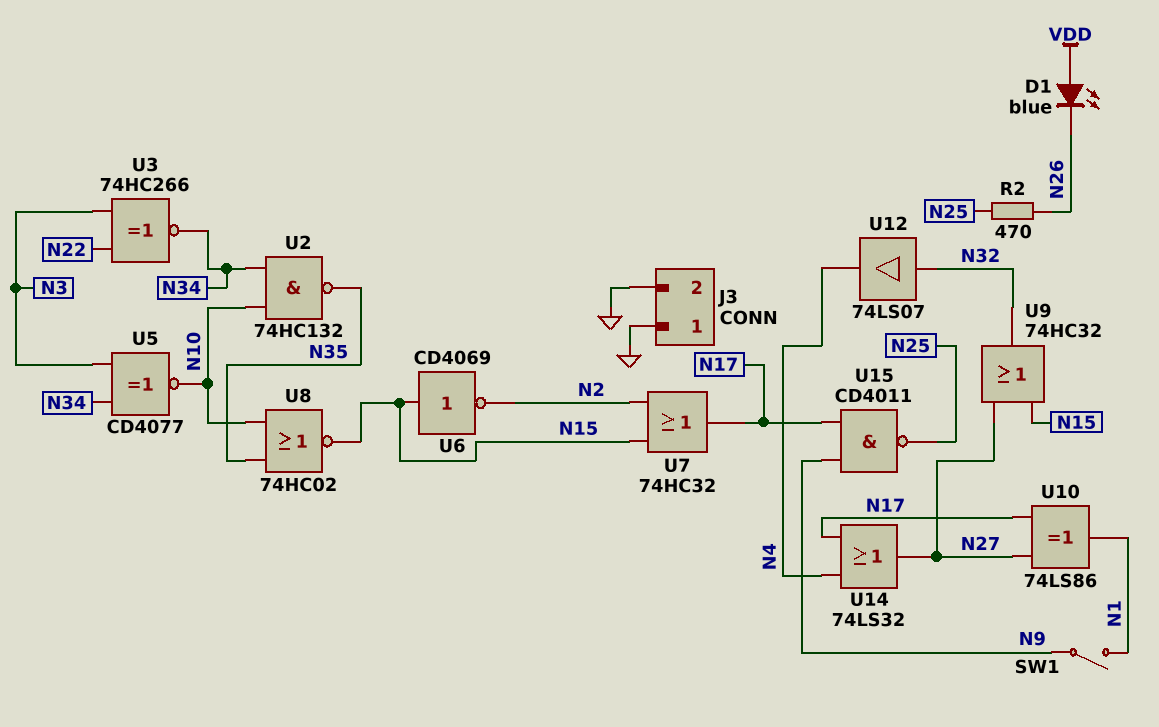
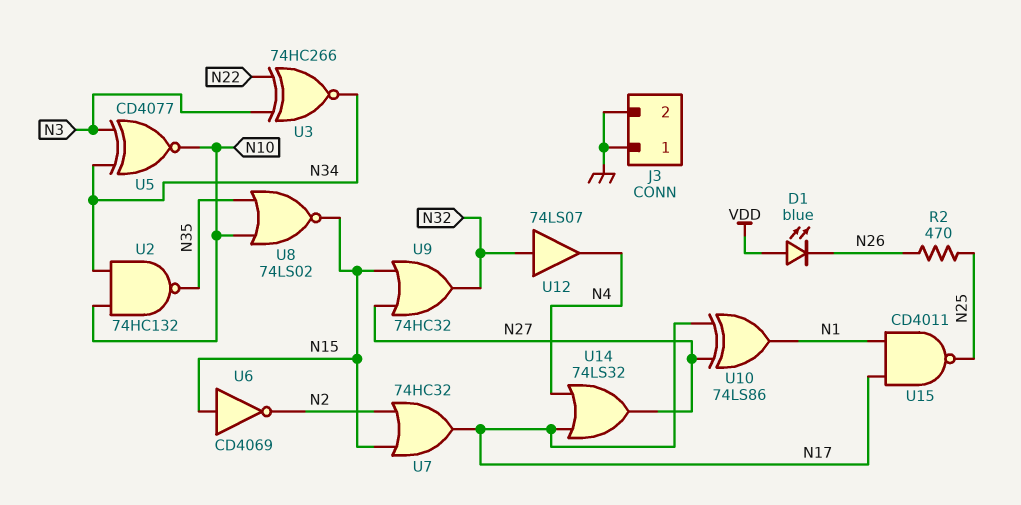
SW1: switch (N1, N9) -> none
U8: NOR 74HC02 (in N10, in N35, out N15) -> NOR 74LS02 (in N10, in N35, out N15)
U15: NAND CD4011 (in N9, in N17, out N25) -> NAND CD4011 (in N1, in N17, out N25)

